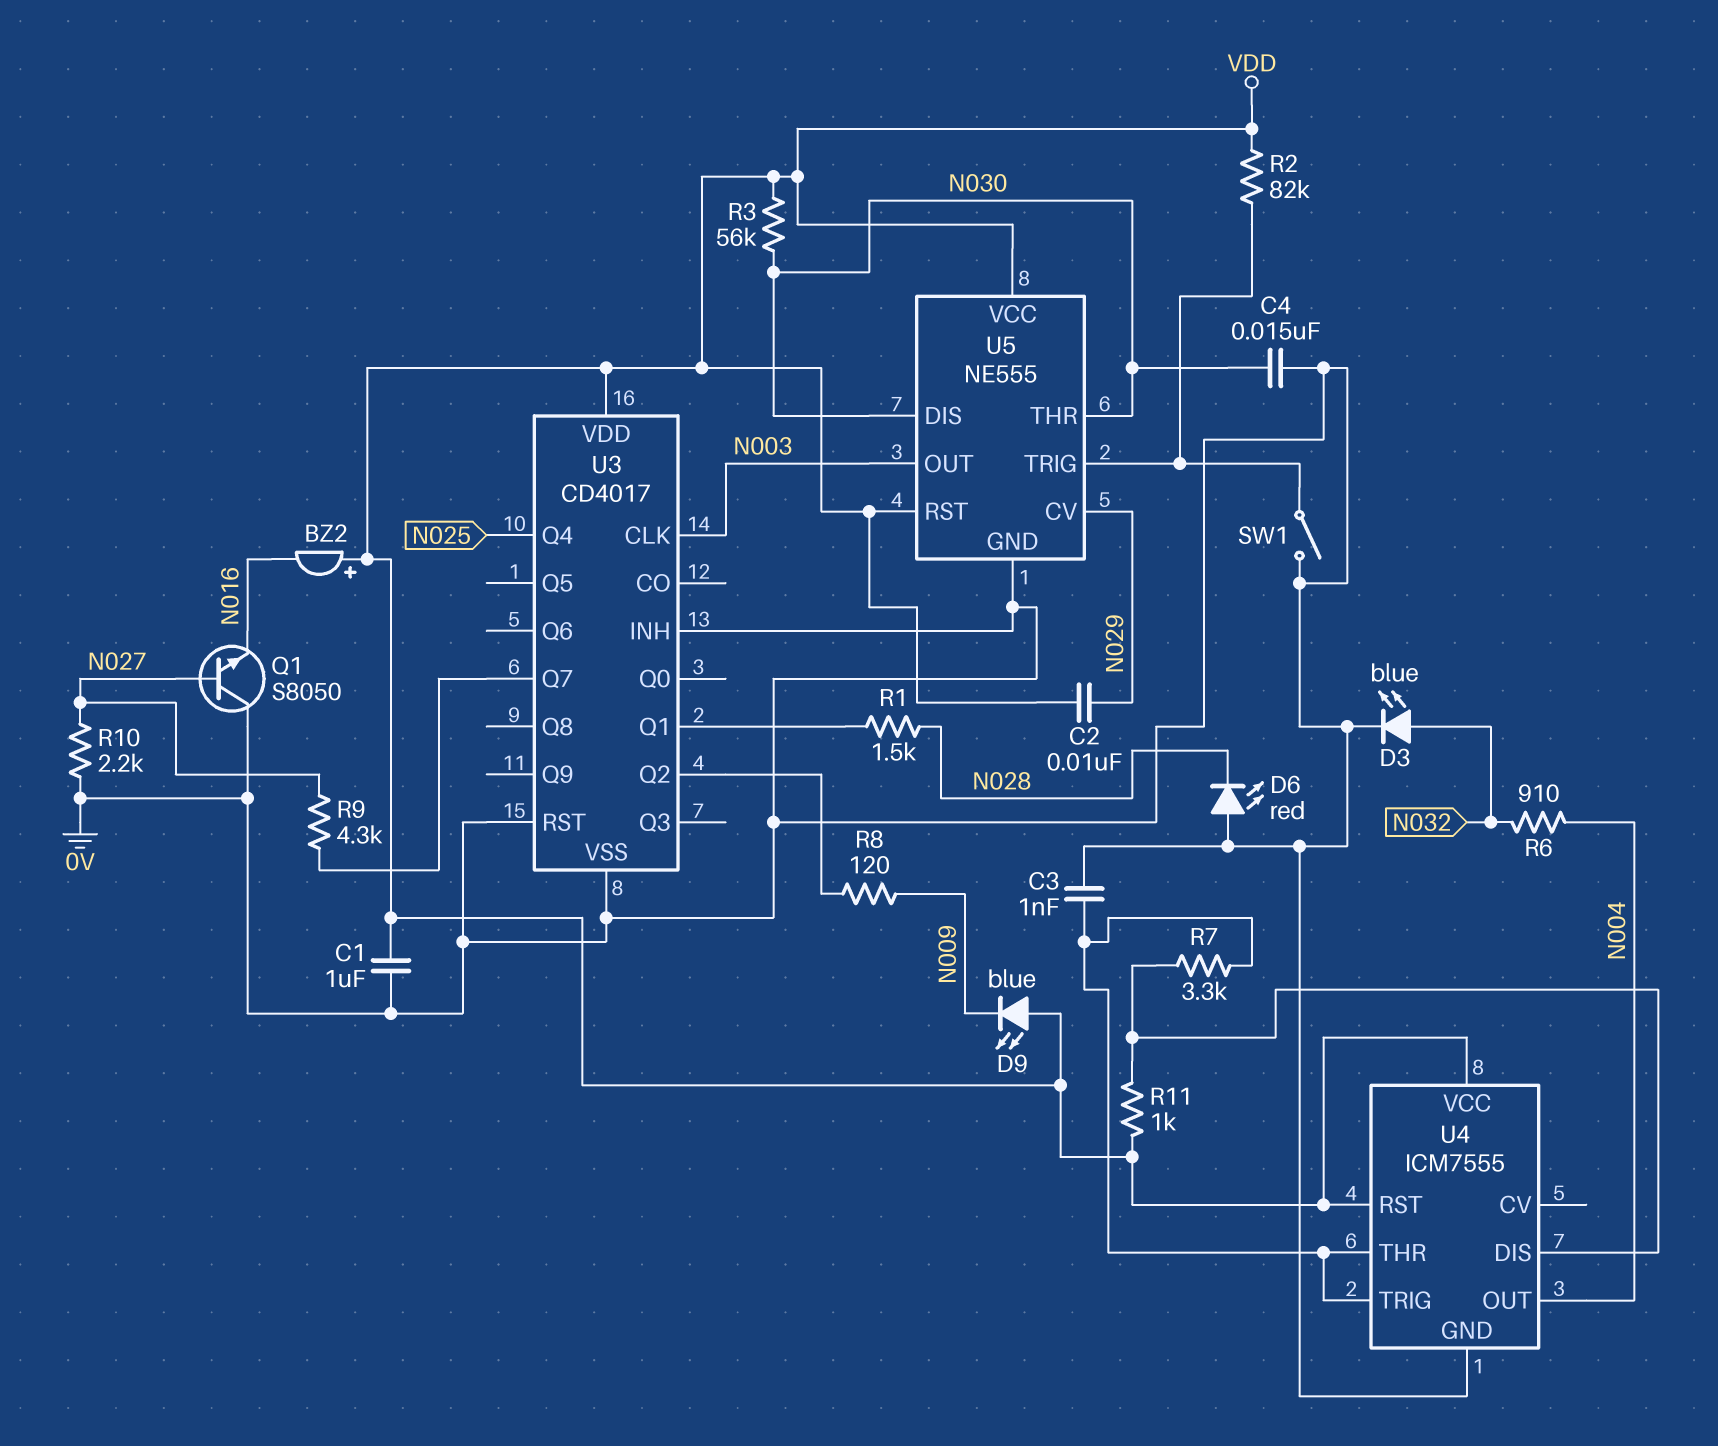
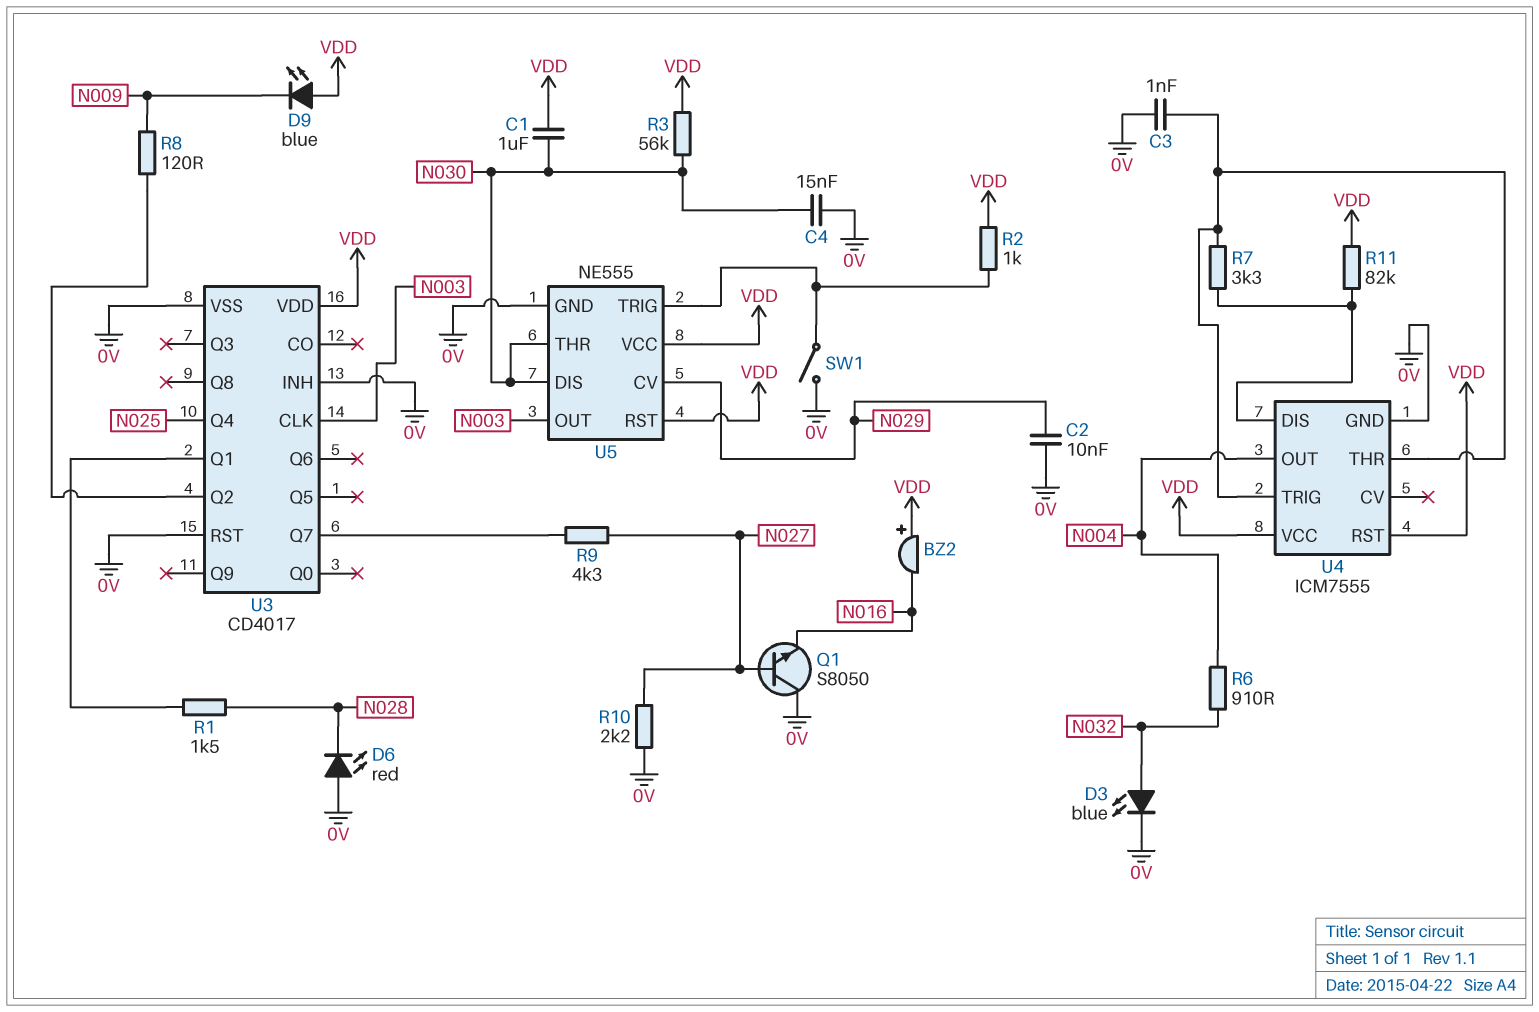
C1: 1uF (0V, VDD) -> 1uF (N030, VDD)
C2: 10nF (N029, VDD) -> 10nF (0V, N029)
R2: 82k (U5/TRIG, VDD) -> 1k (U5/TRIG, VDD)
R11: 1k (U4/DIS, VDD) -> 82k (U4/DIS, VDD)

